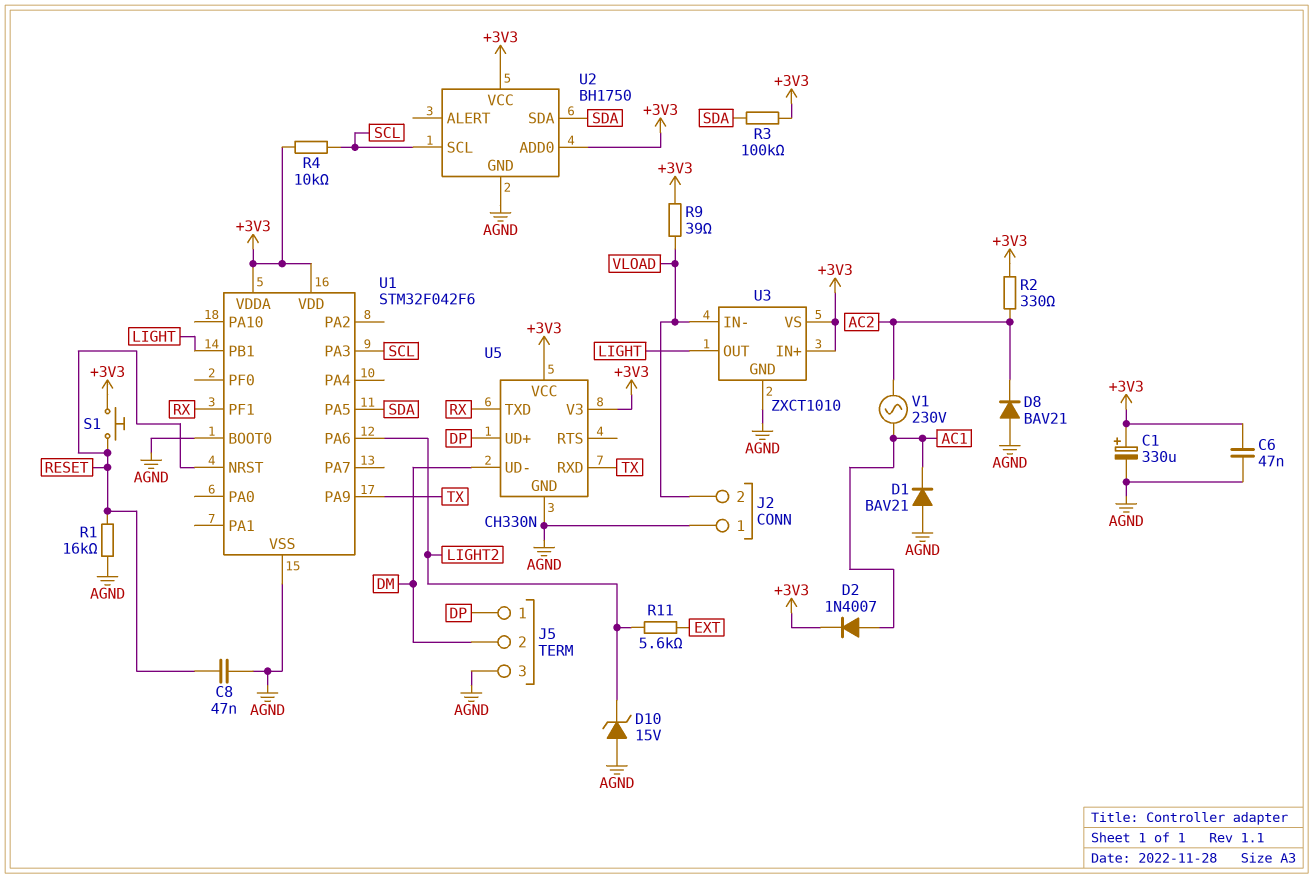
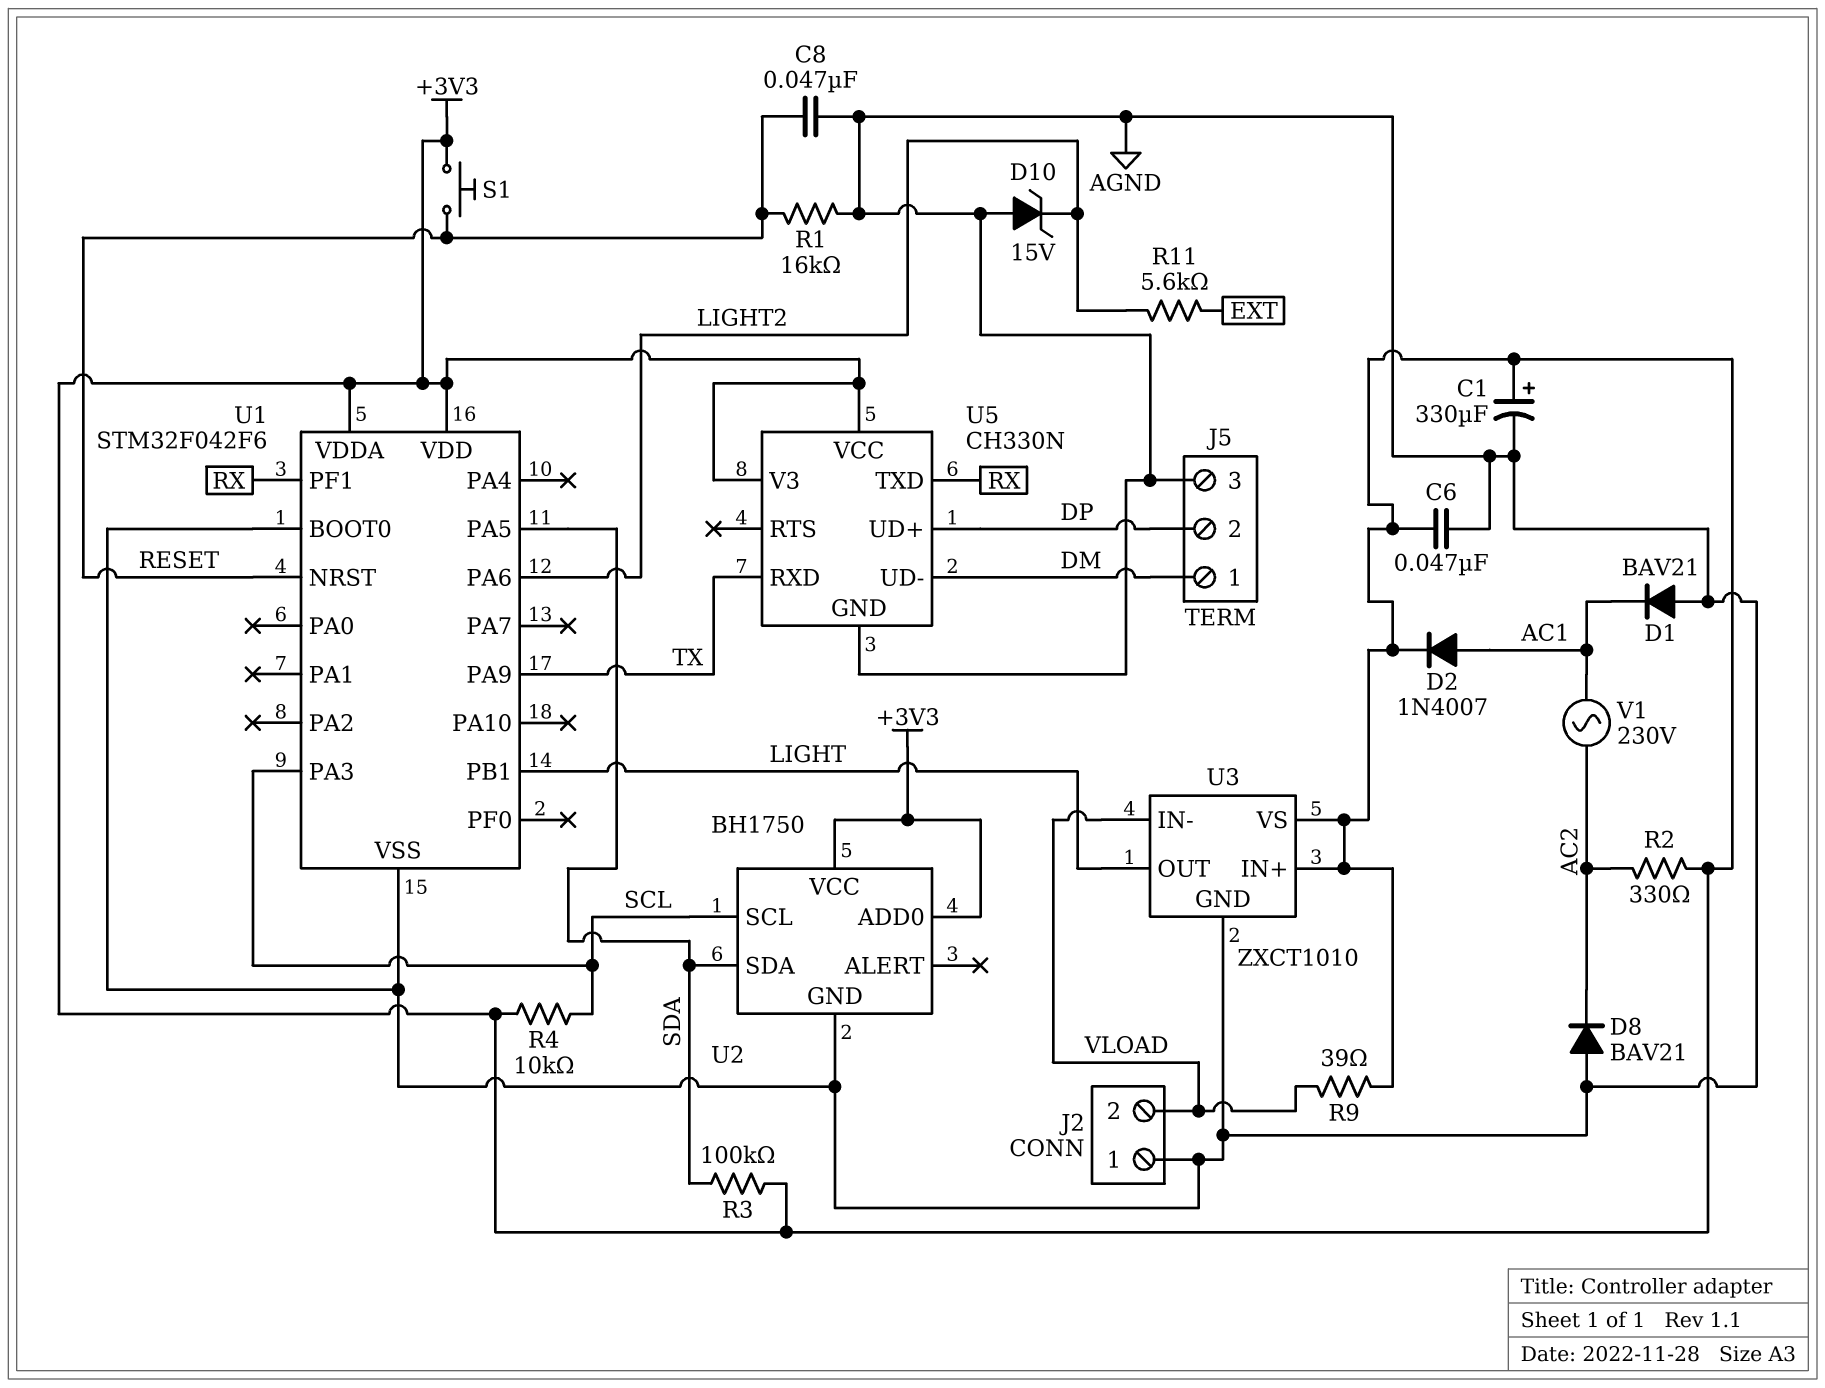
J5 pin 1: DP -> DM
J5 pin 2: DM -> DP

